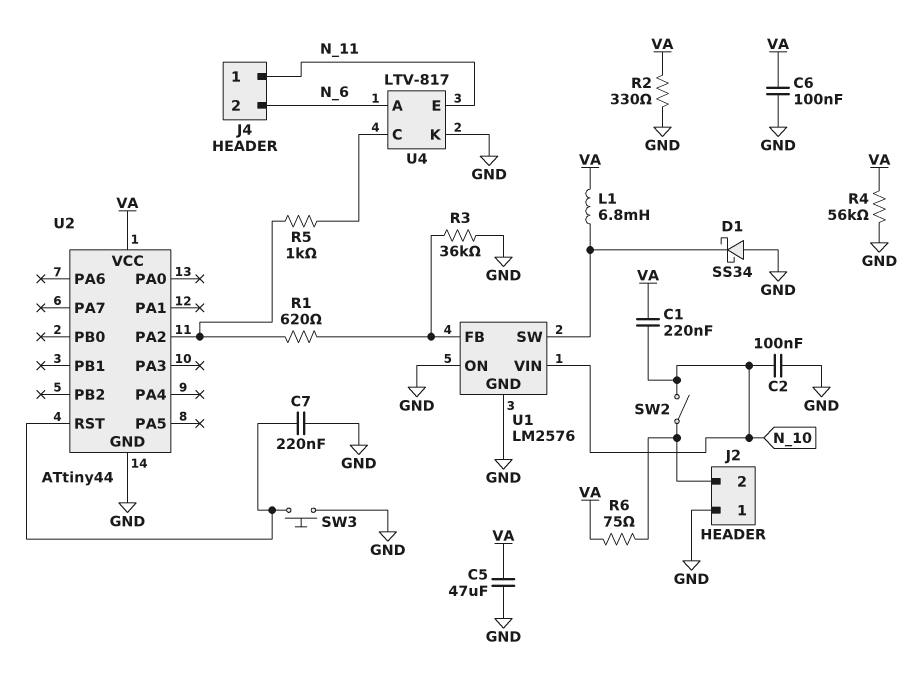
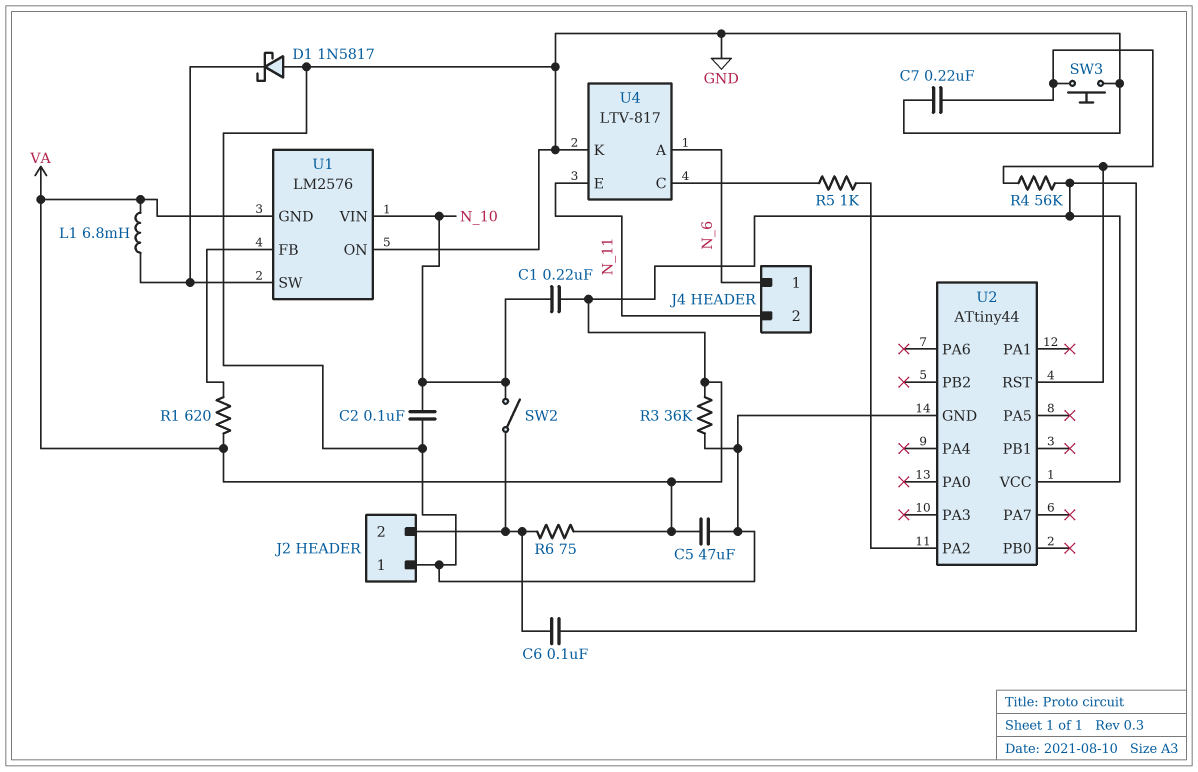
C6: 100nF (GND, VA) -> 100nF (J2/2, VA)
D1: schottky SS34 (A GND, K U1/SW) -> schottky 1N5817 (A GND, K U1/SW)
J4 pin 1: N_11 -> N_6
J4 pin 2: N_6 -> N_11
R1: 620 (U1/FB, U2/PA2) -> 620 (U1/FB, VA)
R2: 330 (GND, VA) -> none
R3: 36k (GND, U1/FB) -> 36k (GND, VA)
R4: 56k (GND, VA) -> 56k (U2/RST, VA)
U1 pin GND: GND -> VA

